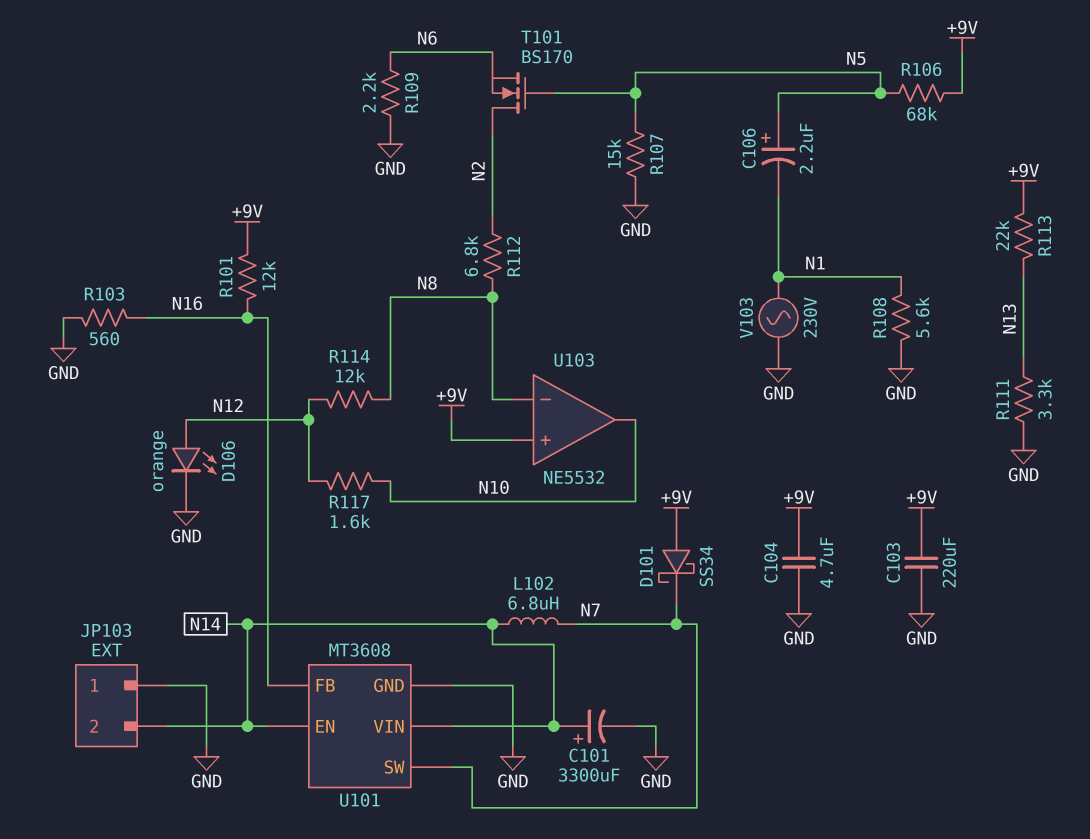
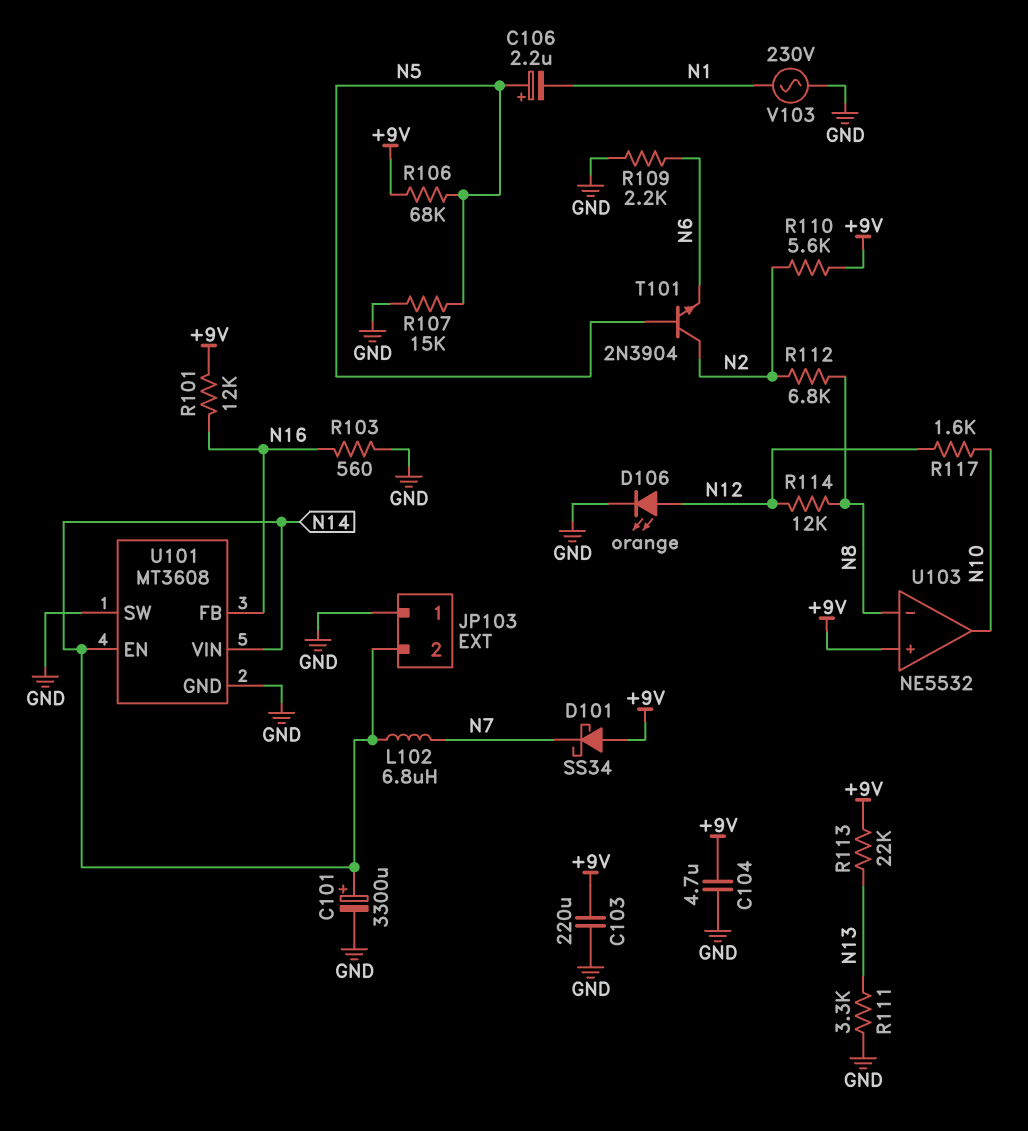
R108: 5.6k (GND, N1) -> none
R110: none -> 5.6k (+9V, N2)
T101: NMOS BS170 (G N5, D N2, S N6) -> NPN 2N3904 (B N5, C N2, E N6)
U101 pin SW: N7 -> GND

